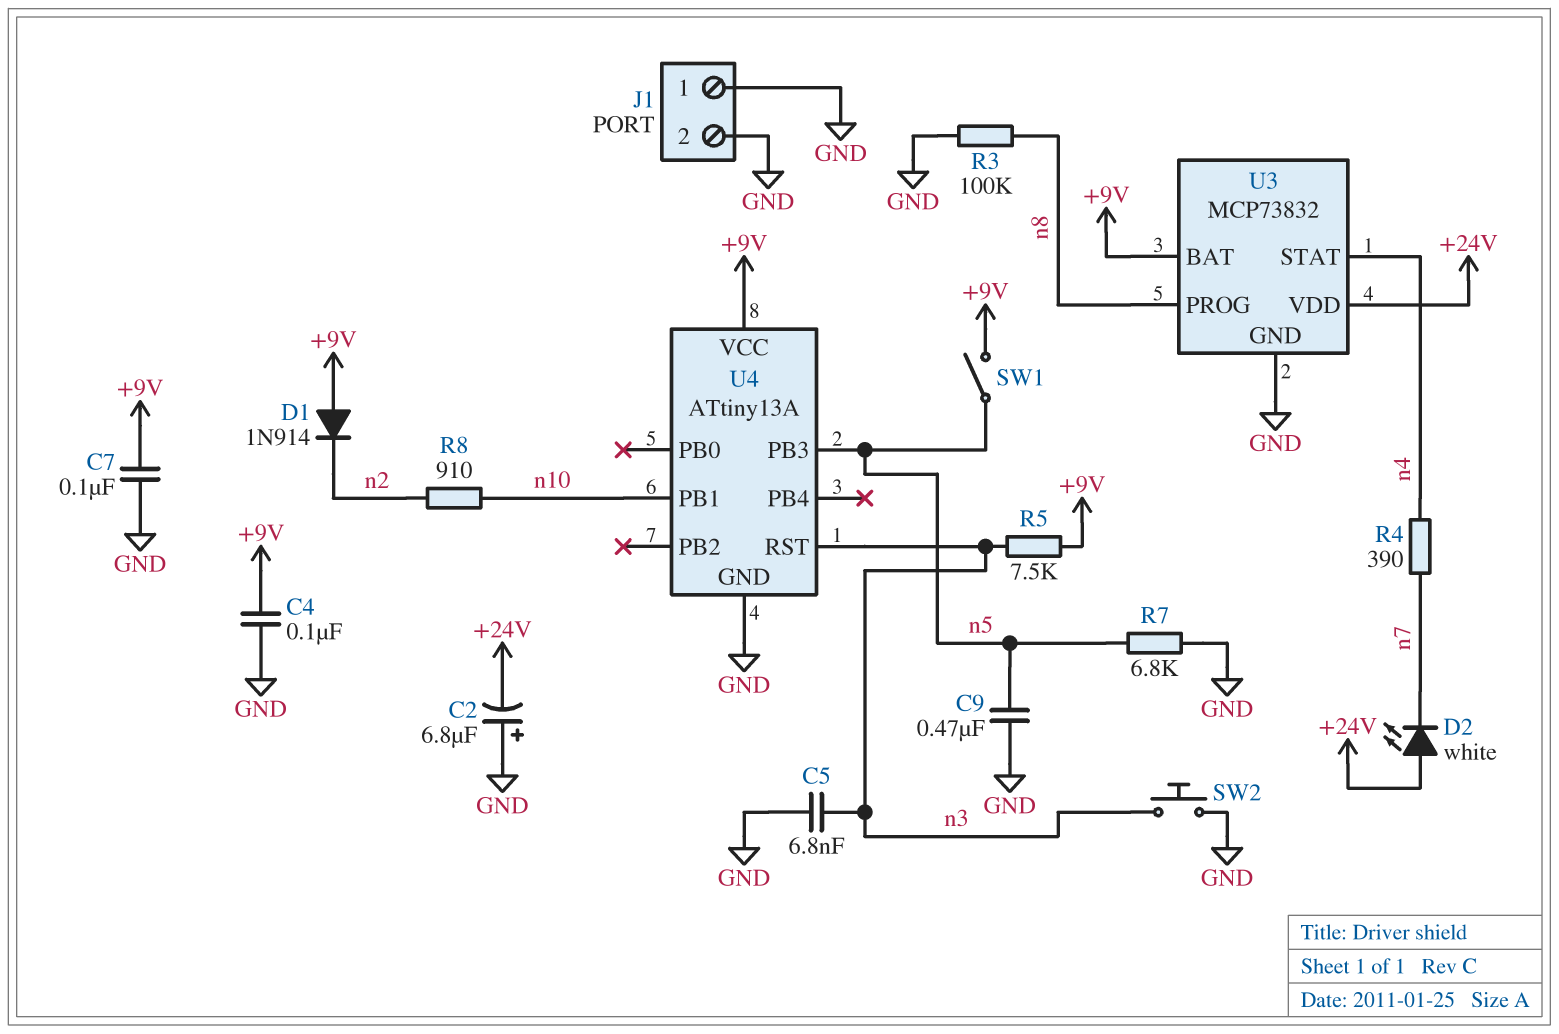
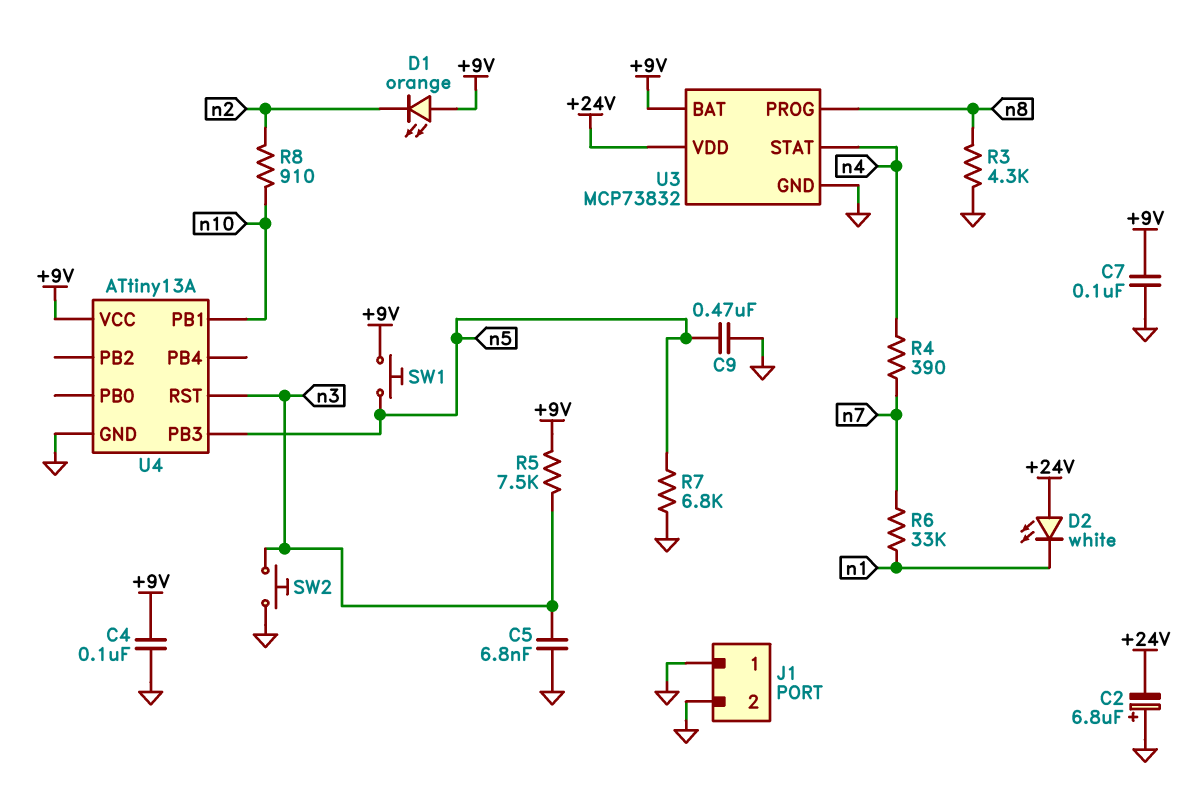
D1: diode 1N914 (A +9V, K n2) -> LED orange (A +9V, K n2)
D2: LED white (A +24V, K n7) -> LED white (A +24V, K n1)
R3: 100k (GND, n8) -> 4.3k (GND, n8)
R6: none -> 33k (n1, n7)
SW1: switch (+9V, n5) -> button (+9V, n5)

